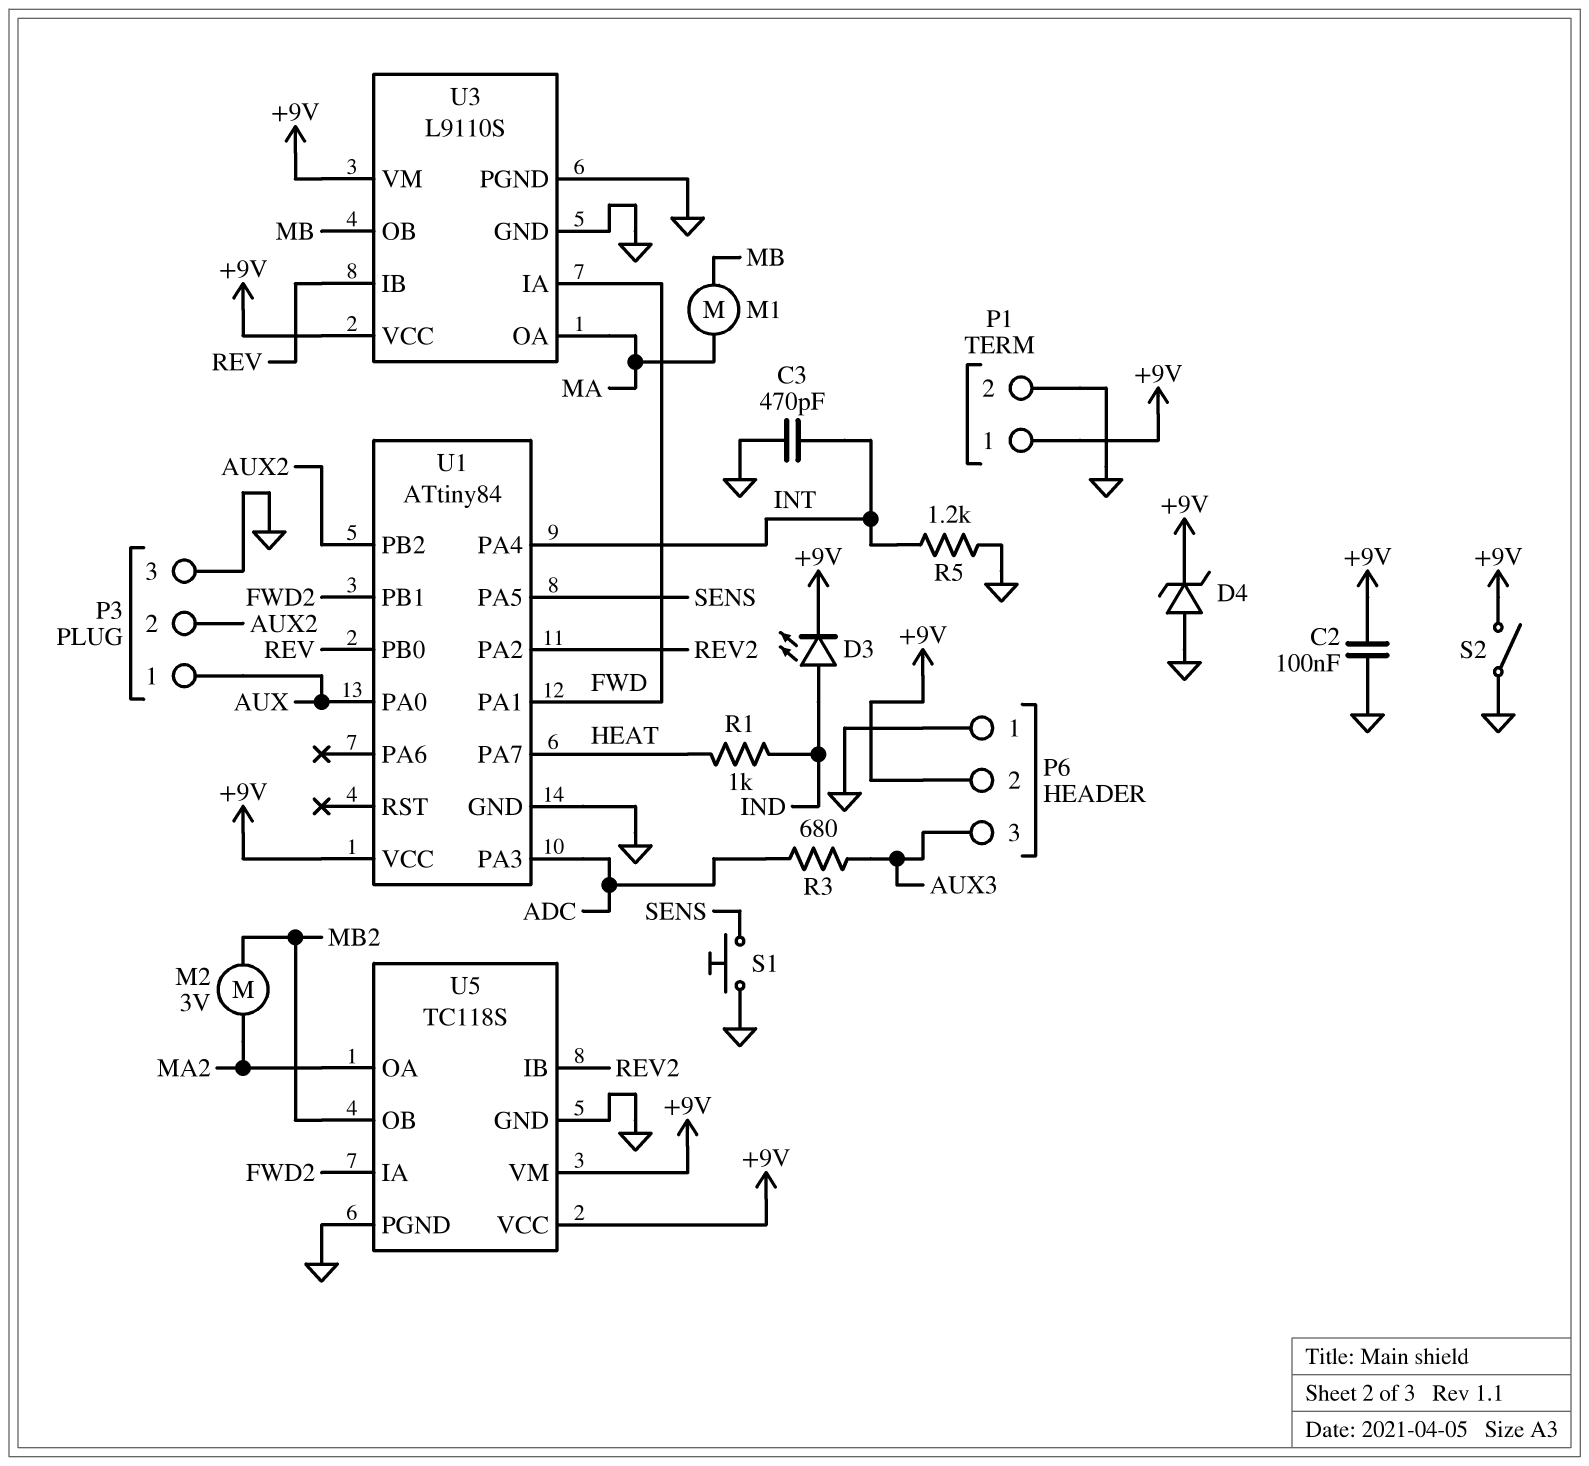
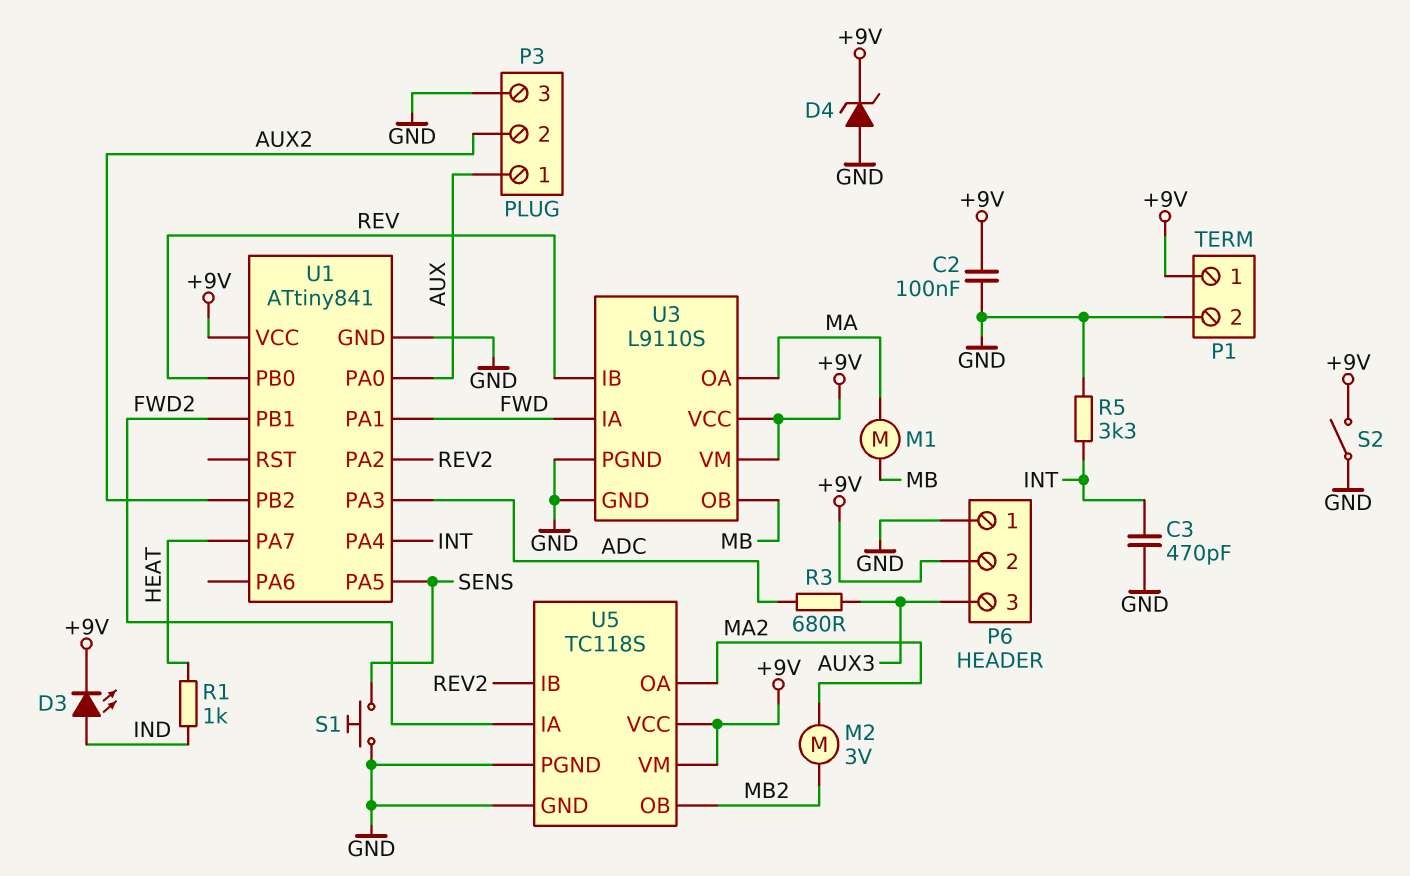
R5: 1.2k (GND, INT) -> 3.3k (GND, INT)
U1: ATtiny84 -> ATtiny841

